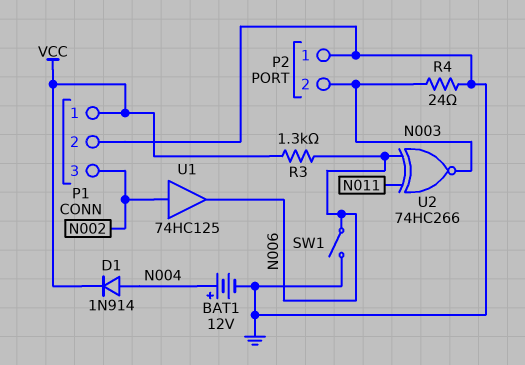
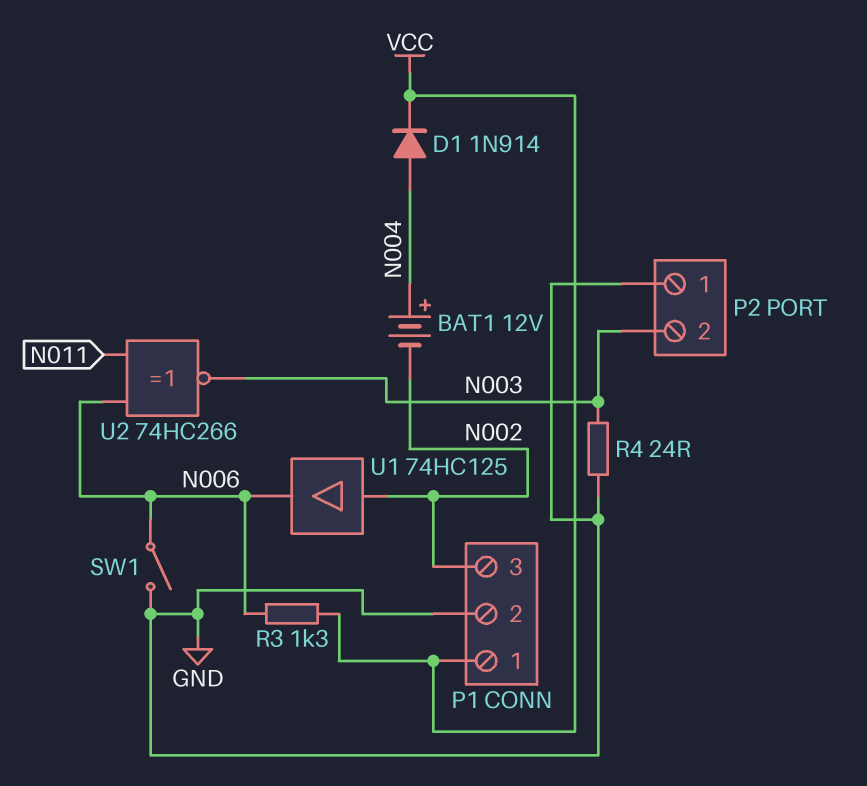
BAT1: 12V (plus N004, minus GND) -> 12V (plus N004, minus N002)

